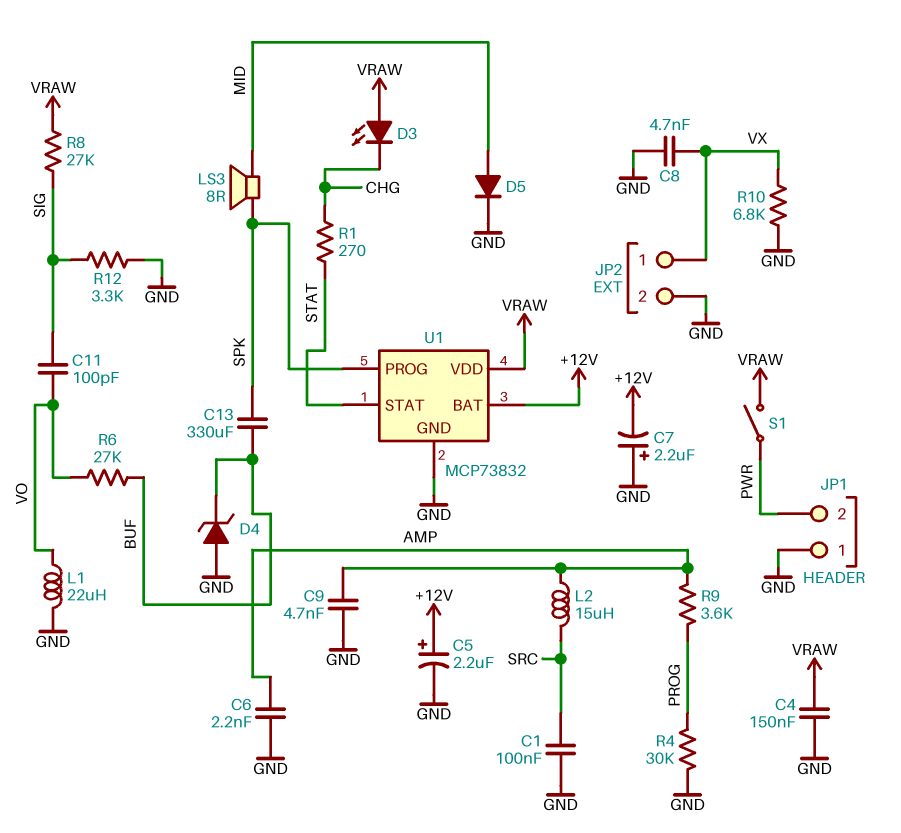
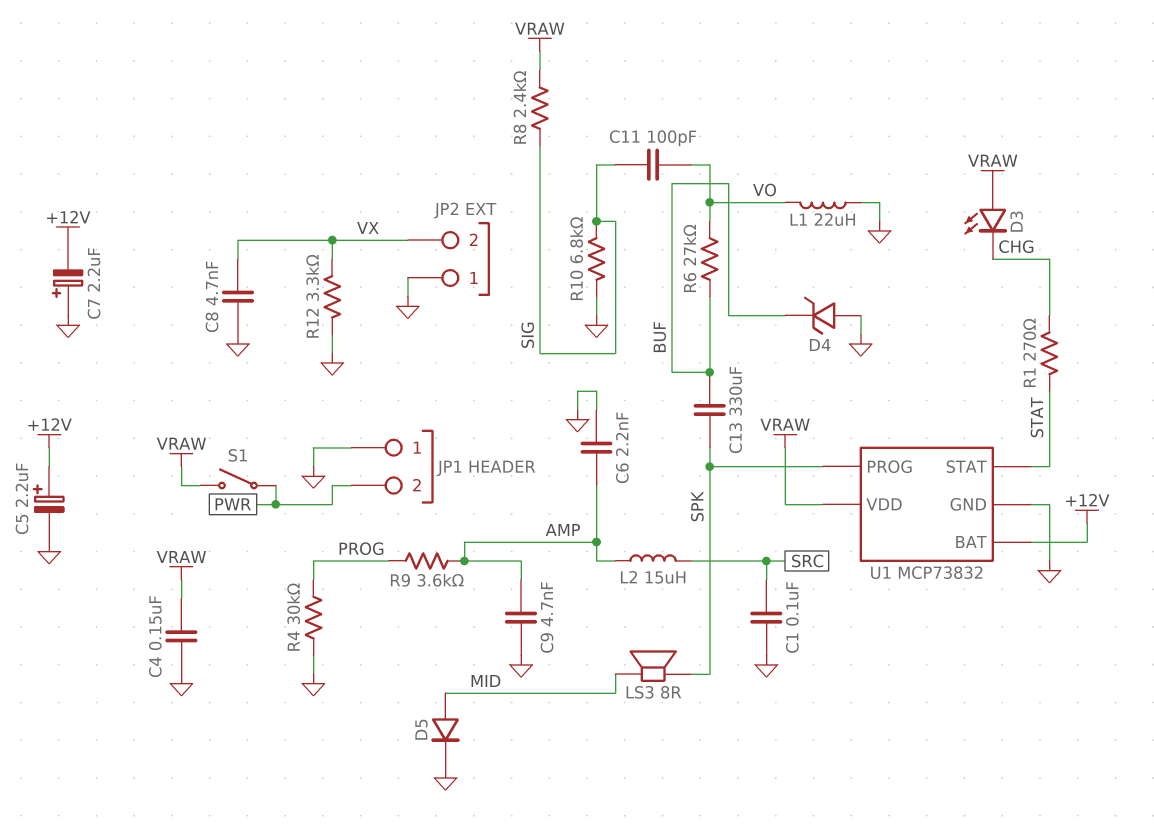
JP2 pin 1: VX -> GND
JP2 pin 2: GND -> VX
R8: 27k (SIG, VRAW) -> 2.4k (SIG, VRAW)
R10: 6.8k (GND, VX) -> 6.8k (GND, SIG)
R12: 3.3k (GND, SIG) -> 3.3k (GND, VX)

